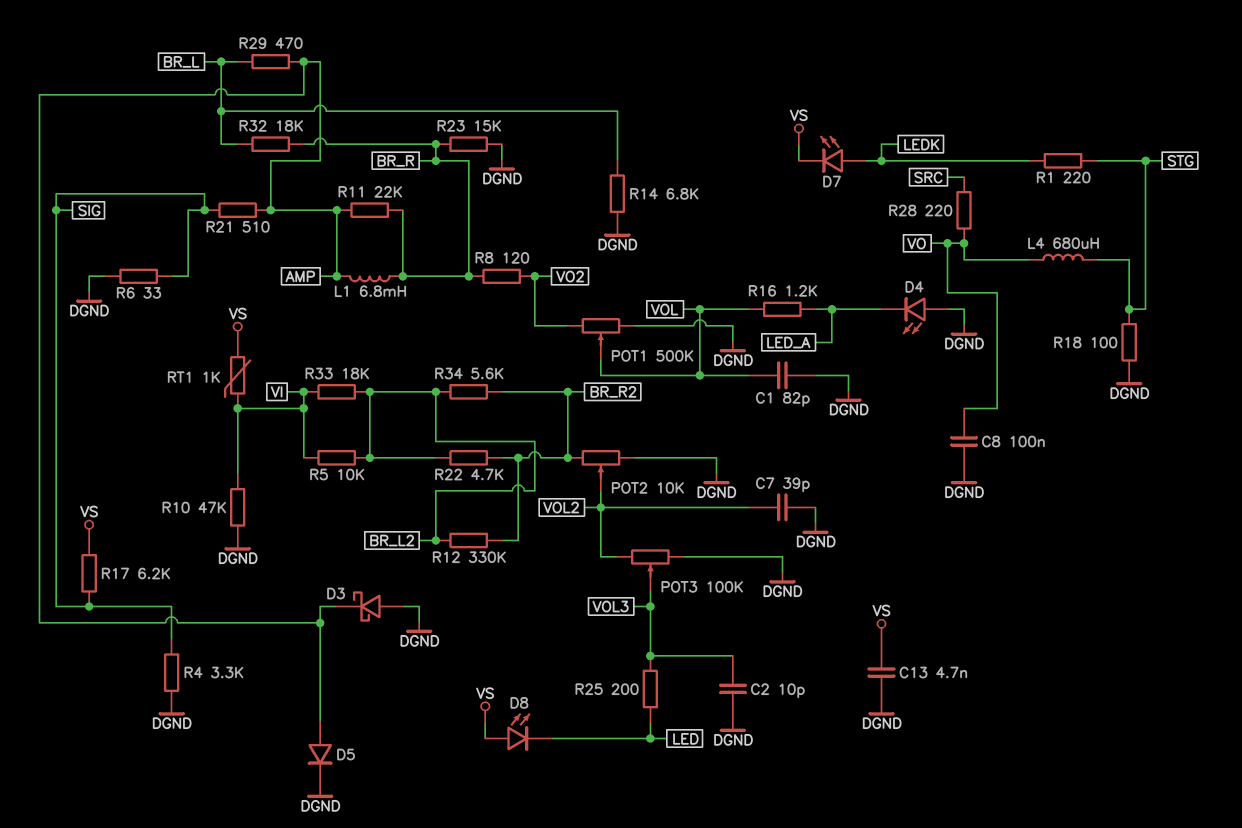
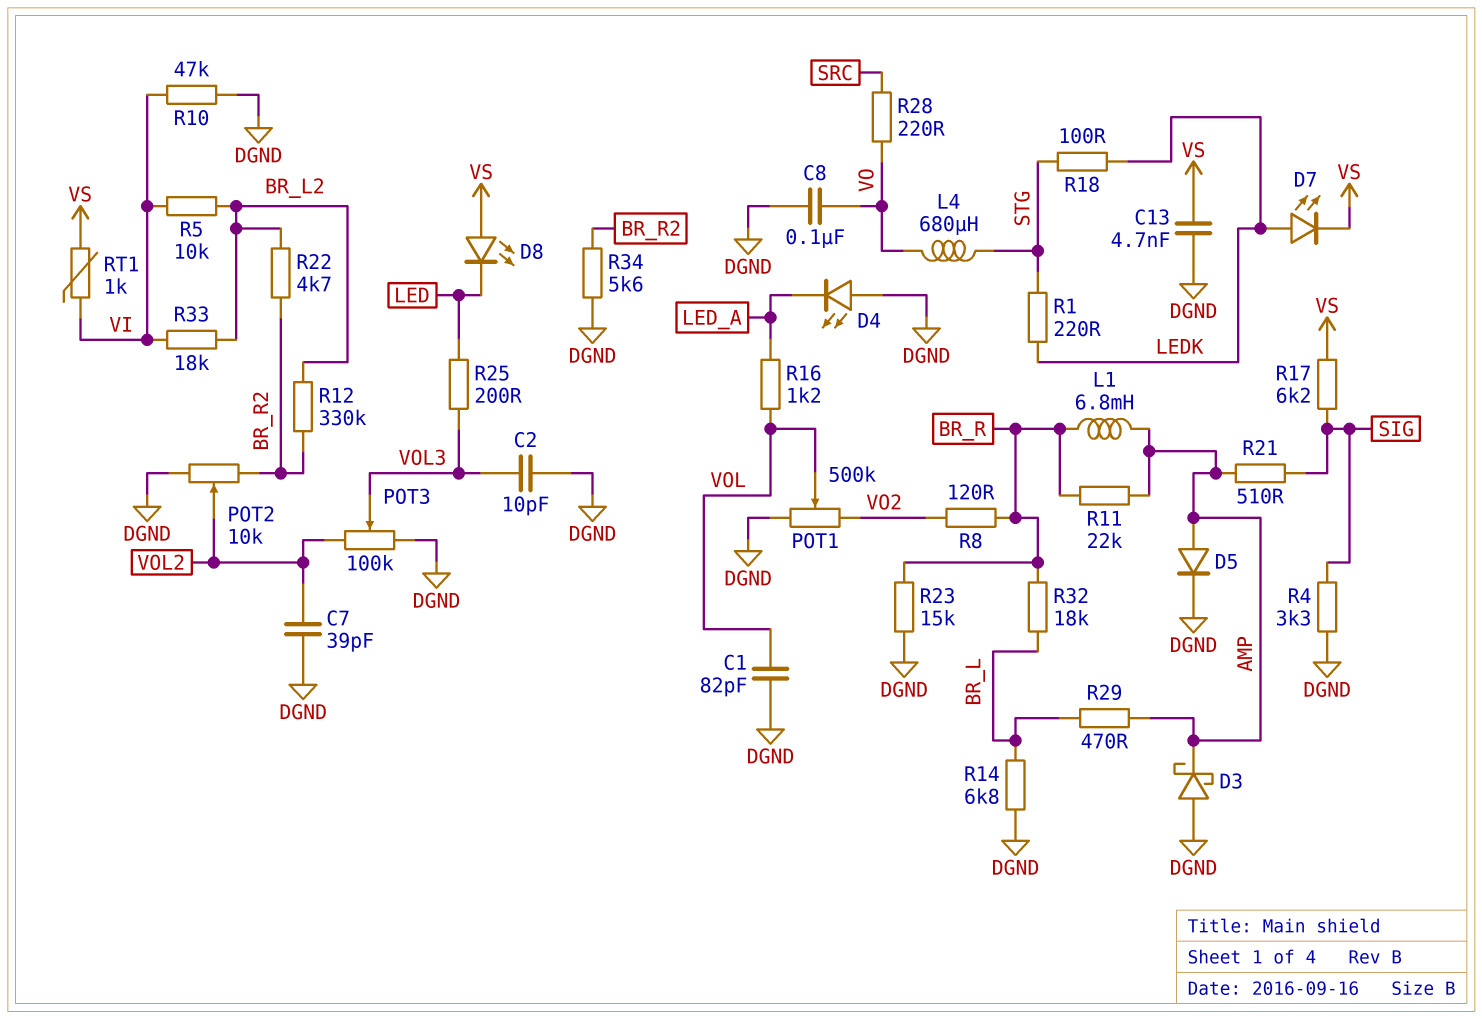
R6: 33 (DGND, SIG) -> none
R18: 100 (DGND, STG) -> 100 (LEDK, STG)
R34: 5.6k (BR_L2, BR_R2) -> 5.6k (BR_R2, DGND)

